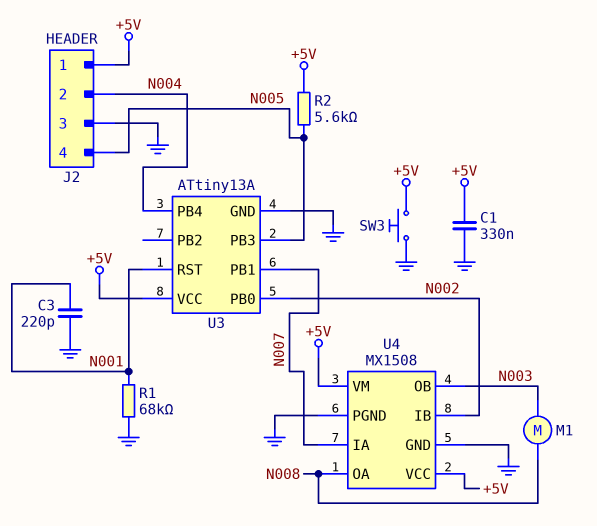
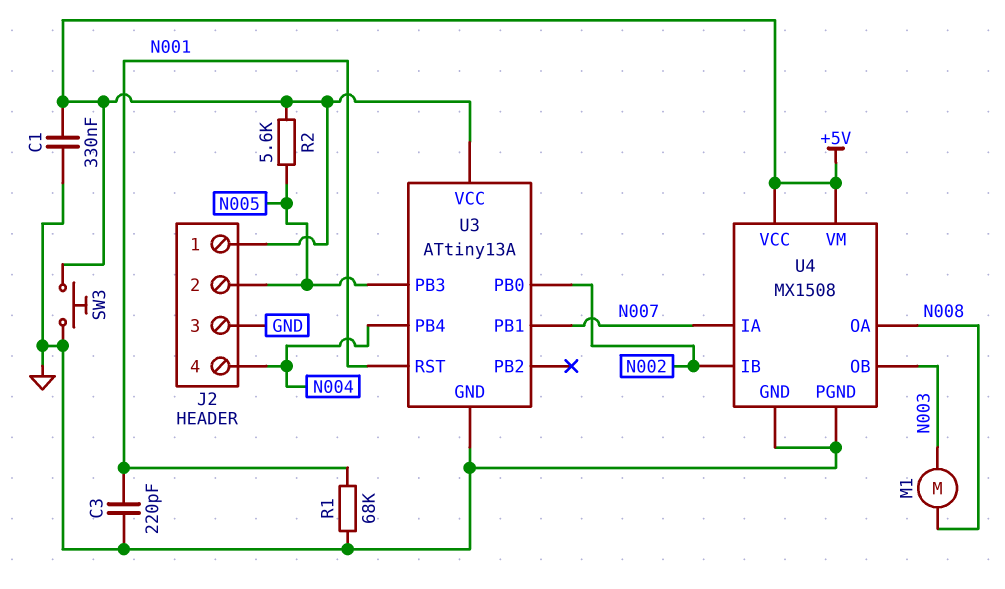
J2 pin 2: N004 -> N005
J2 pin 4: N005 -> N004

